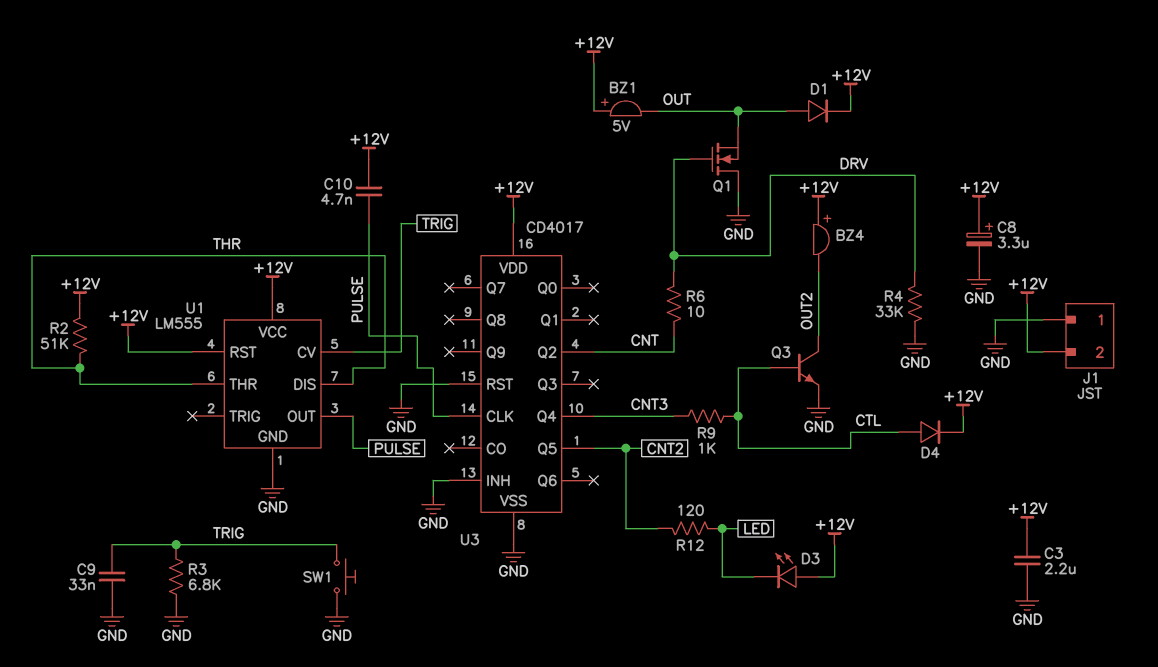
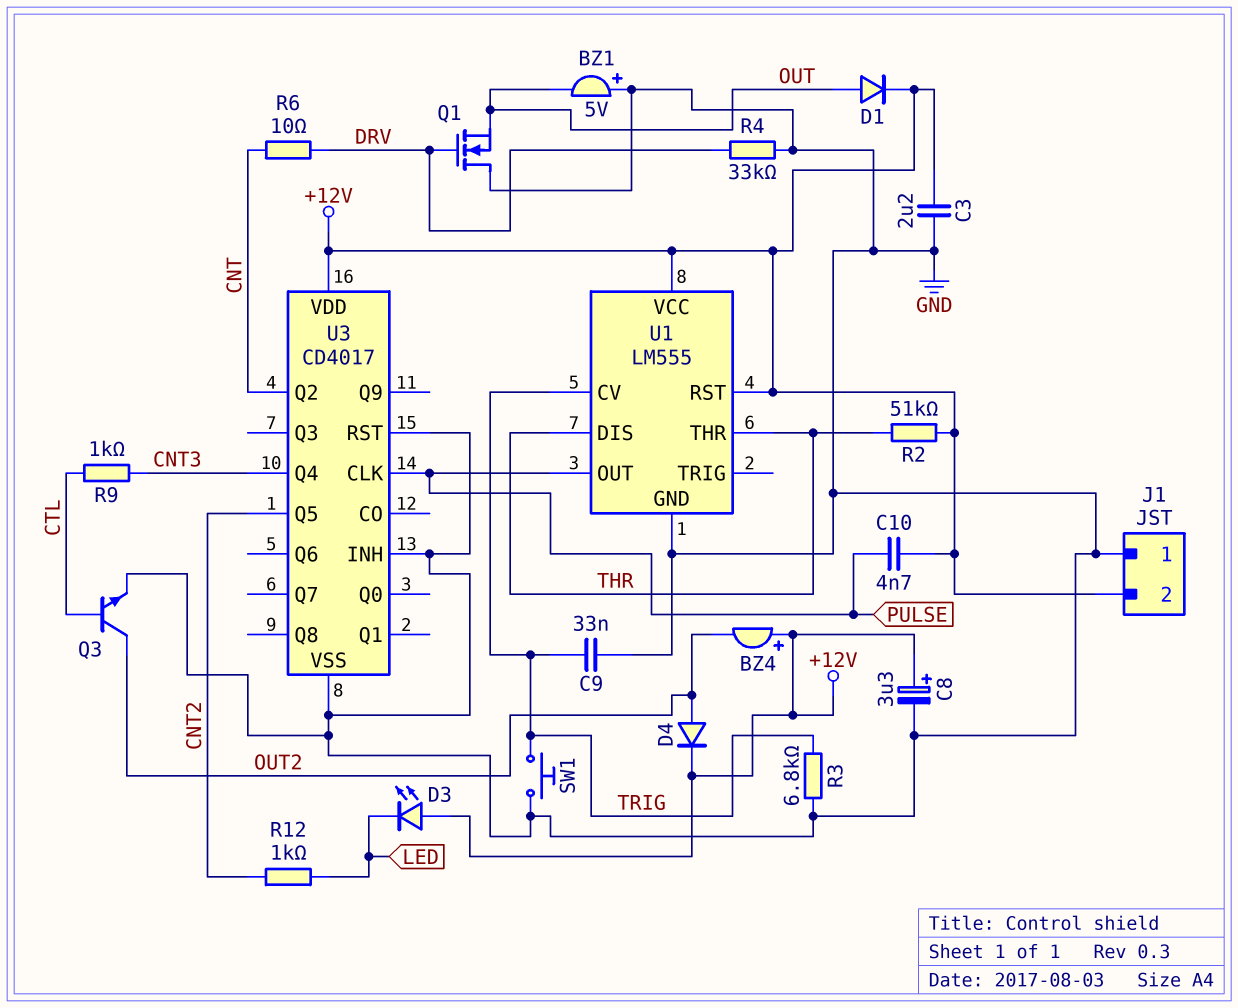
BZ1: buzzer 5V (plus +12V, minus OUT) -> buzzer 5V (plus GND, minus OUT)
D4: diode (A CTL, K +12V) -> diode (A OUT2, K +12V)
R12: 120 (CNT2, LED) -> 1k (CNT2, LED)

